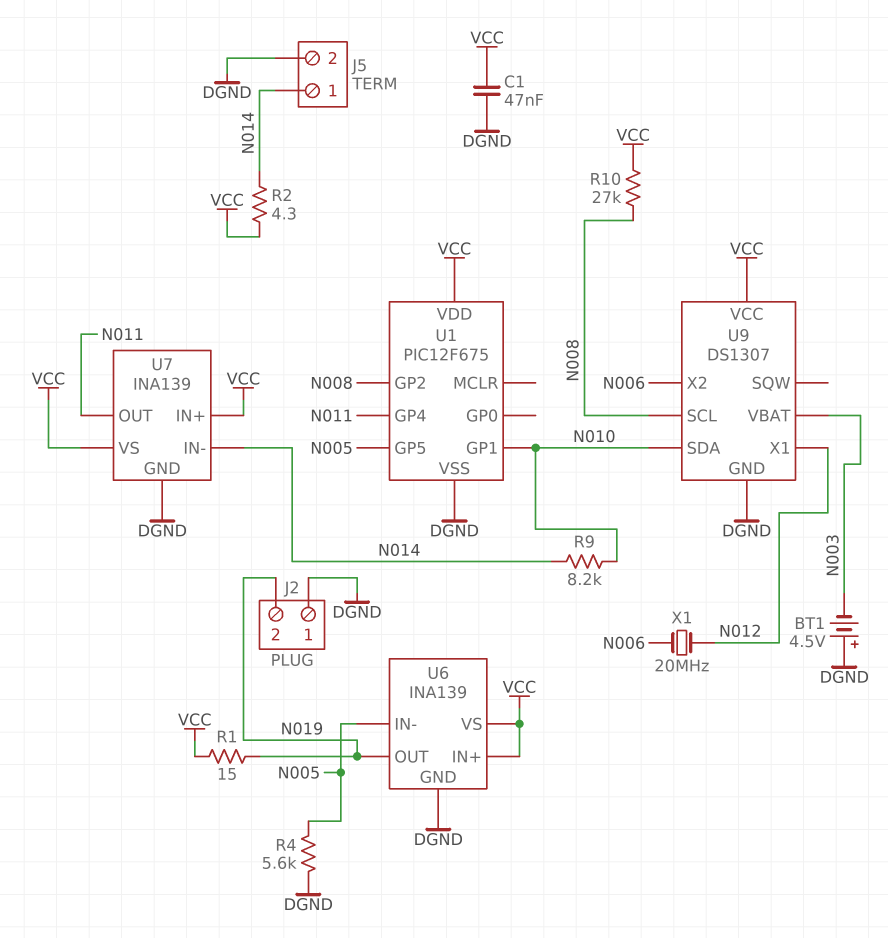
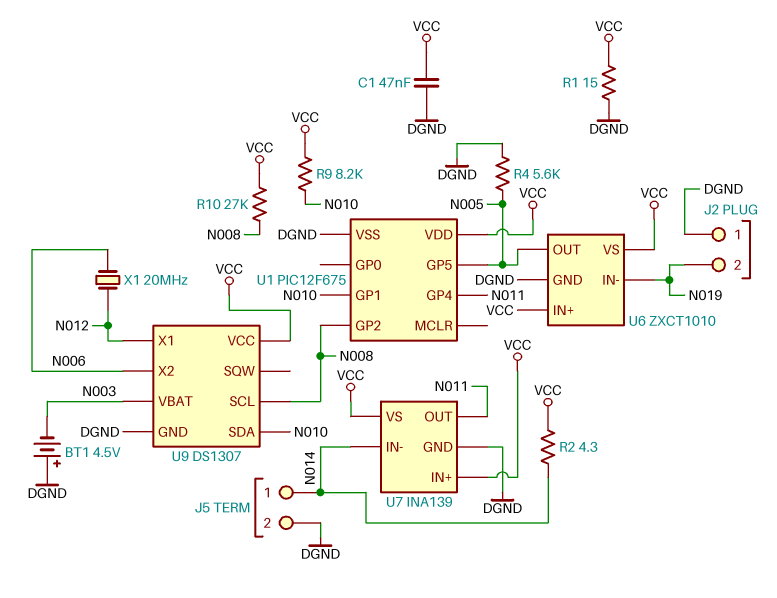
R1: 15 (N019, VCC) -> 15 (DGND, VCC)
R9: 8.2k (N010, N014) -> 8.2k (N010, VCC)
U6: INA139 -> ZXCT1010
U6 pin IN-: N005 -> N019
U6 pin OUT: N019 -> N005

